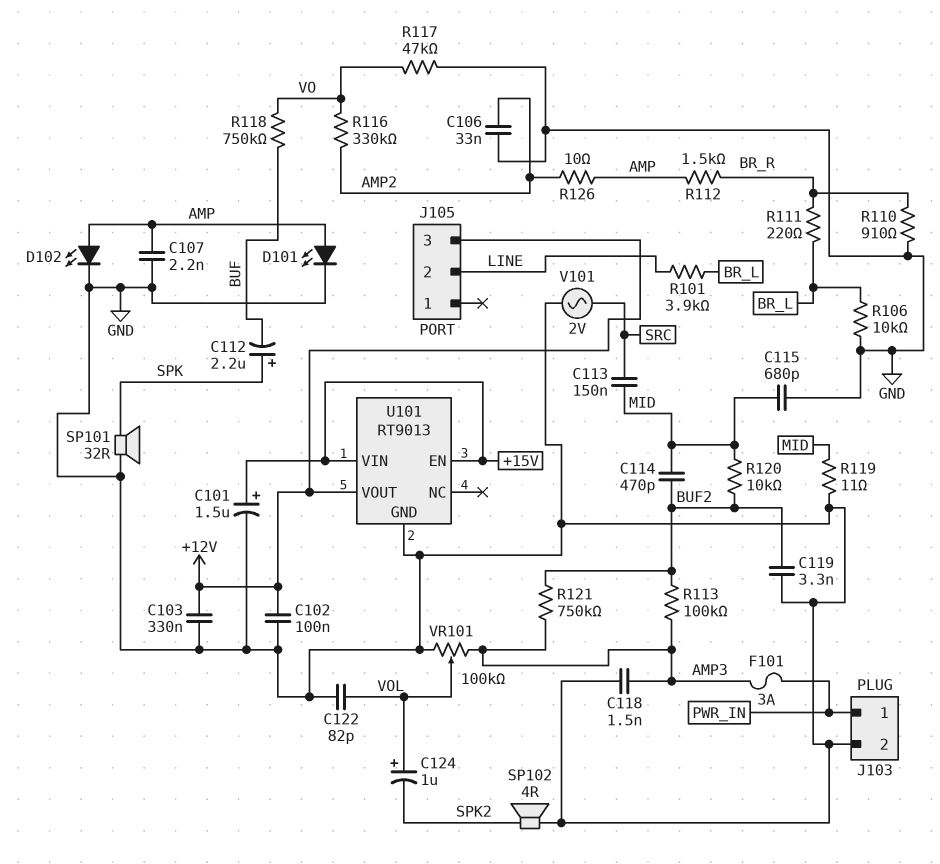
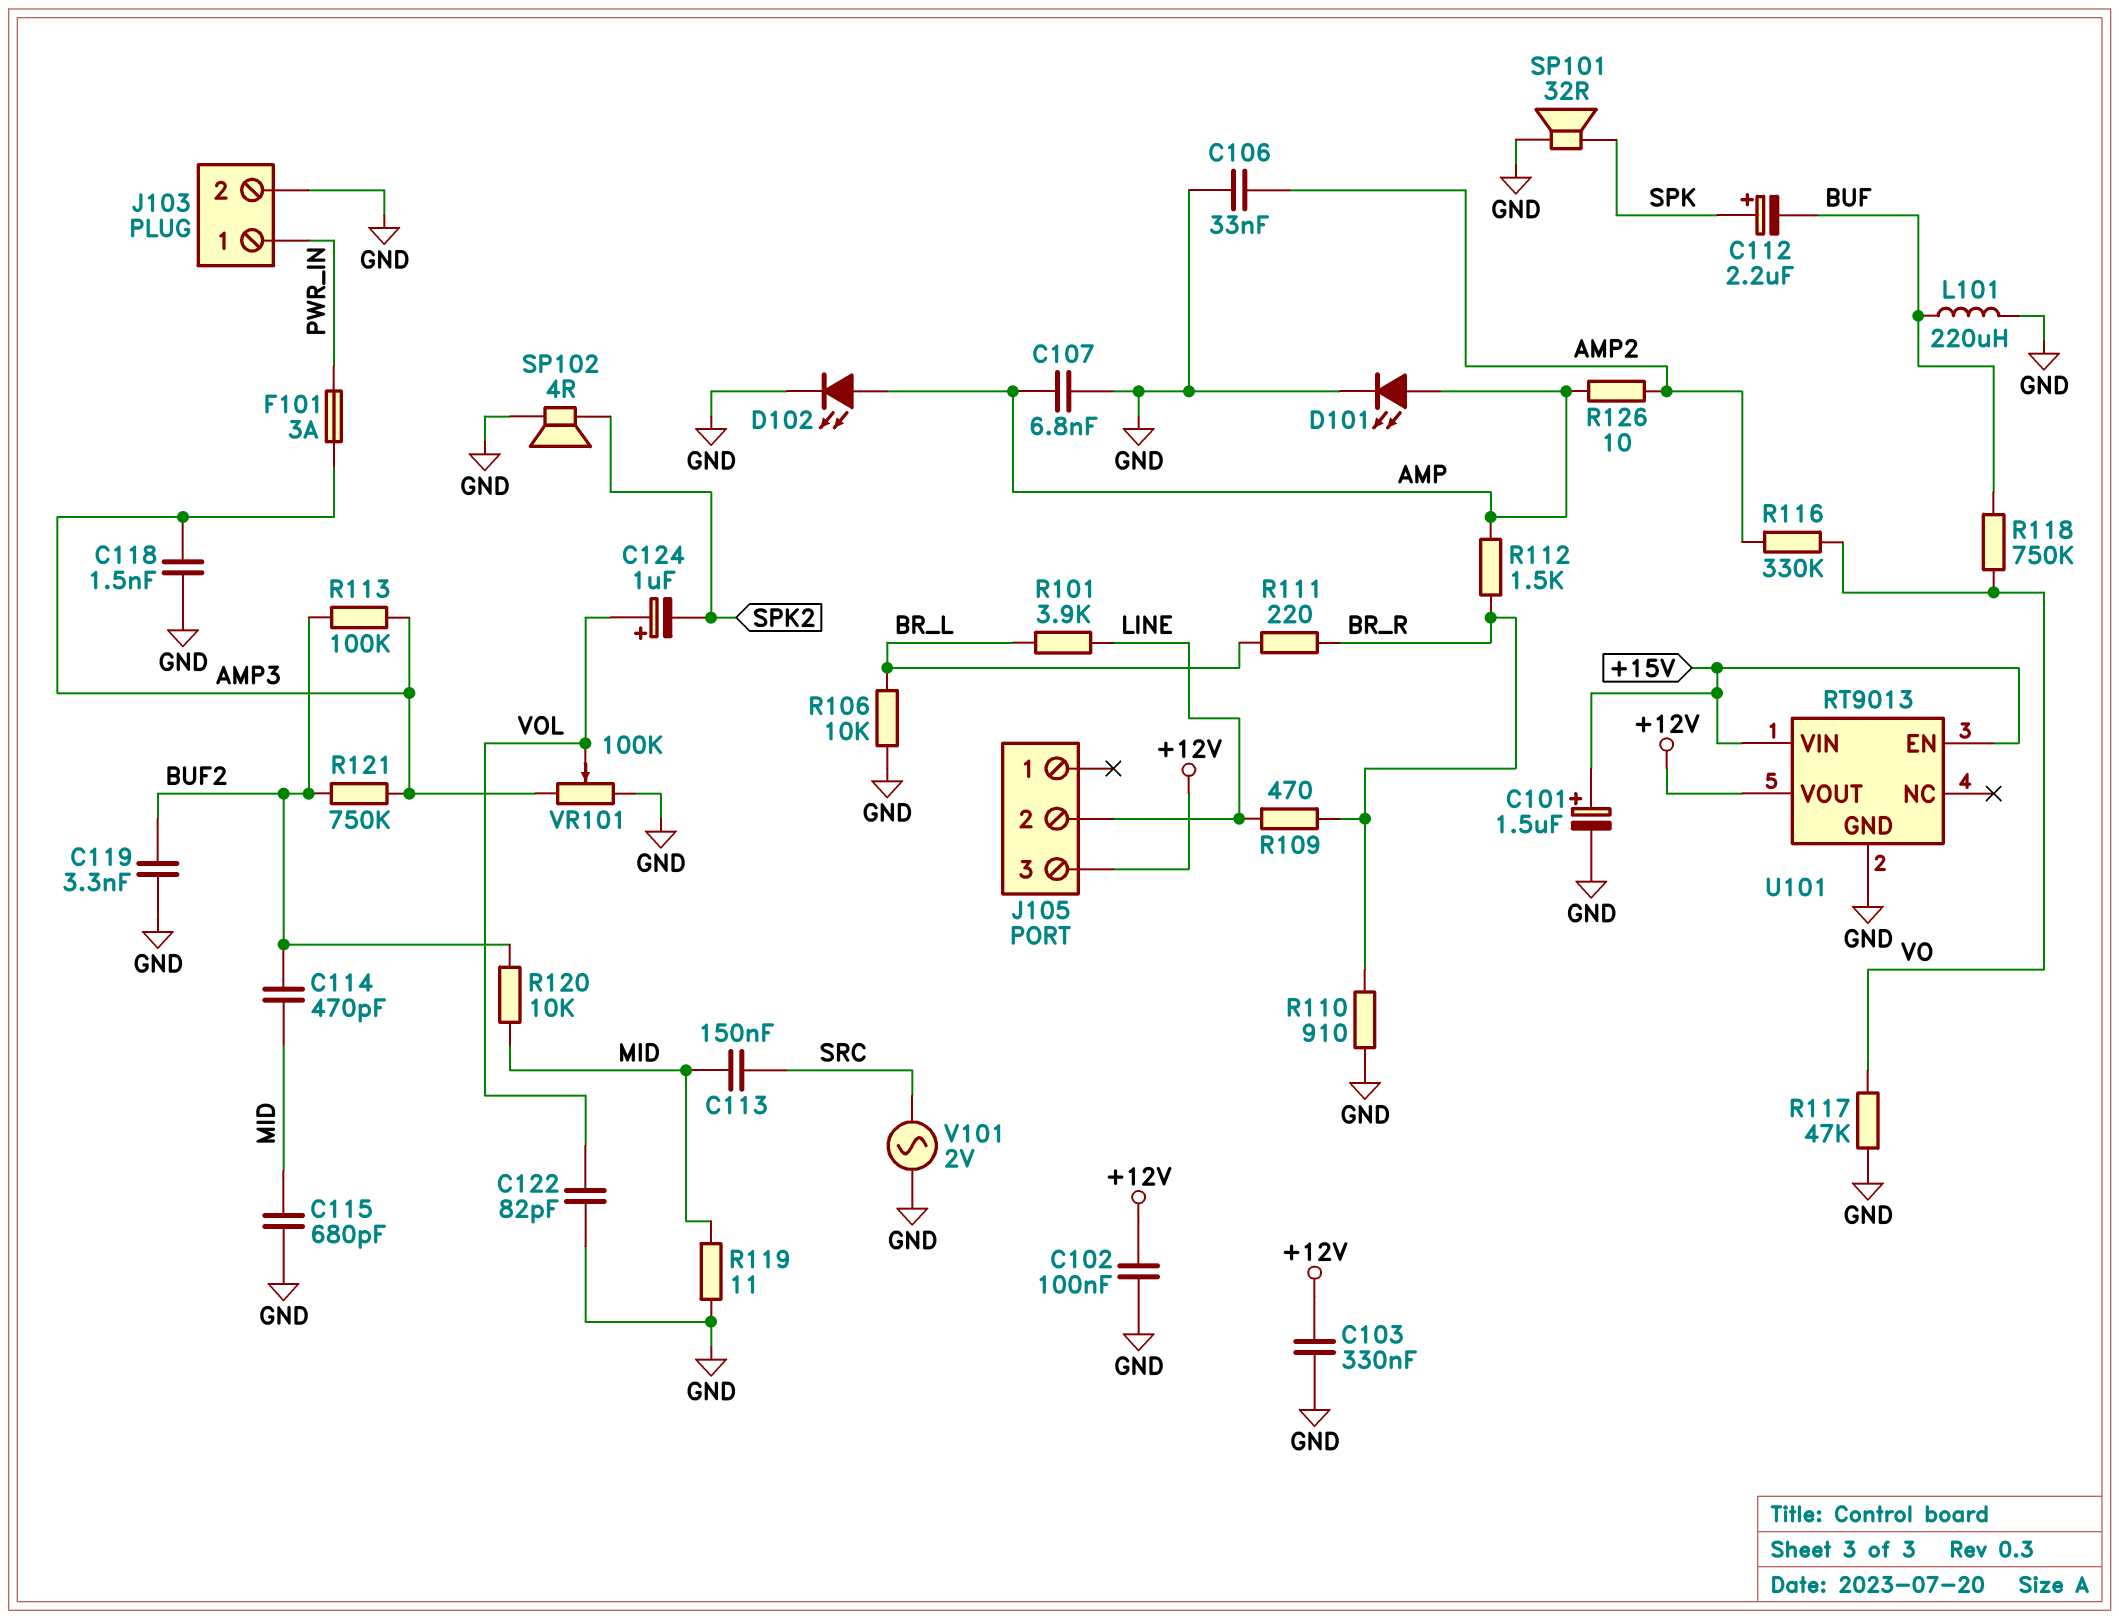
C107: 2.2nF (AMP, GND) -> 6.8nF (AMP, GND)
L101: none -> 220uH (BUF, GND)
R109: none -> 470 (BR_R, LINE)

